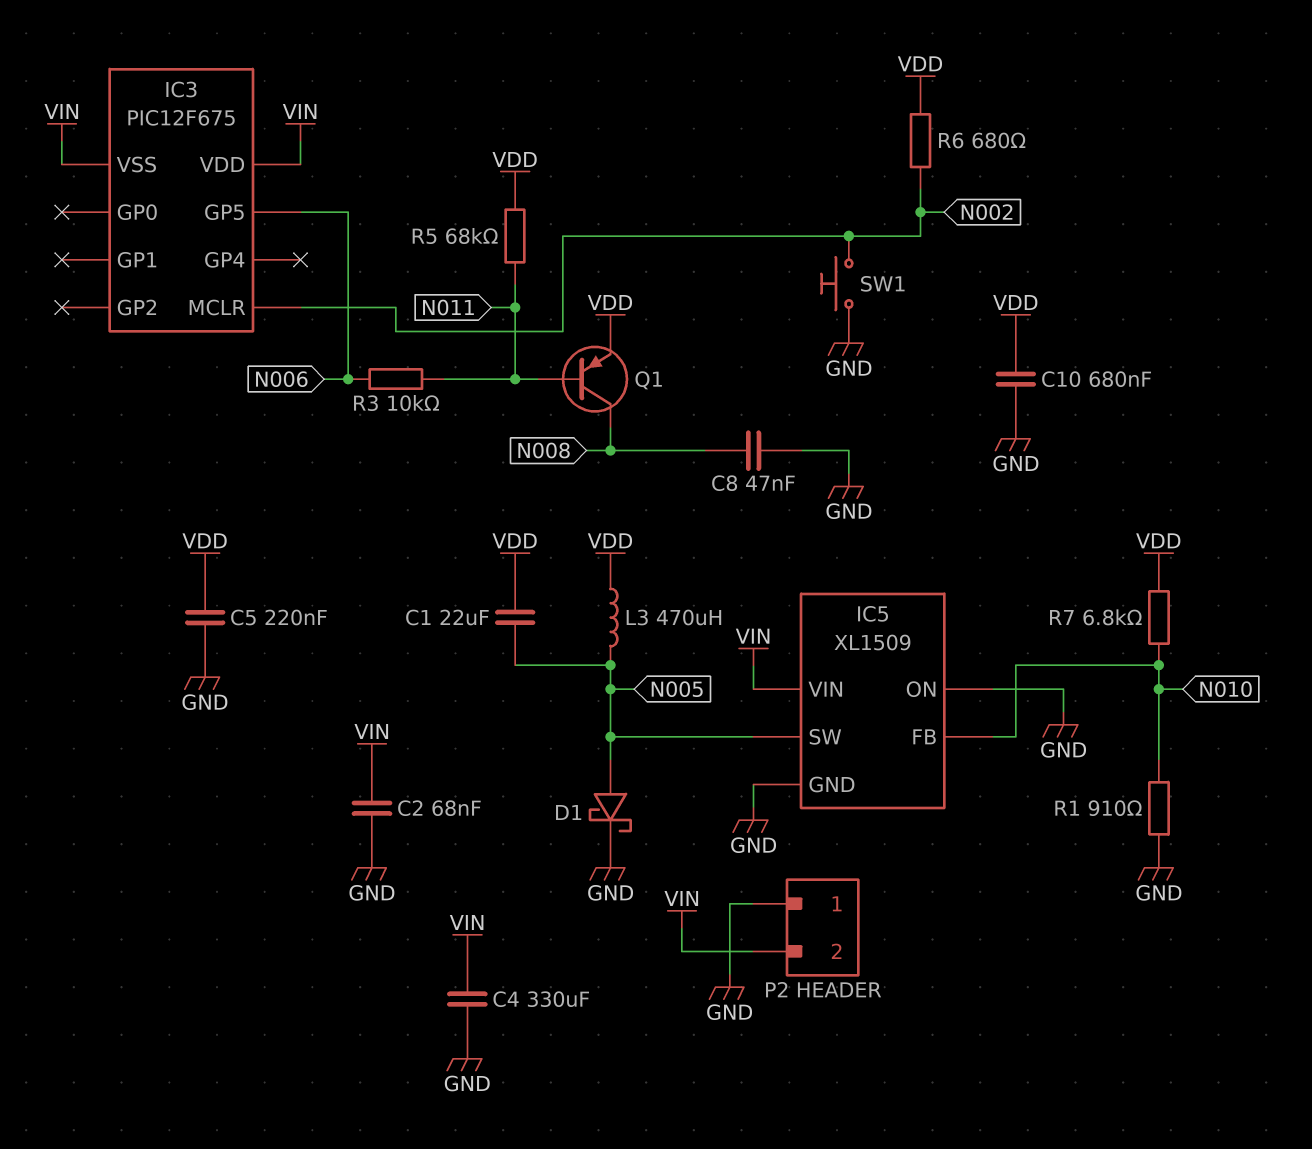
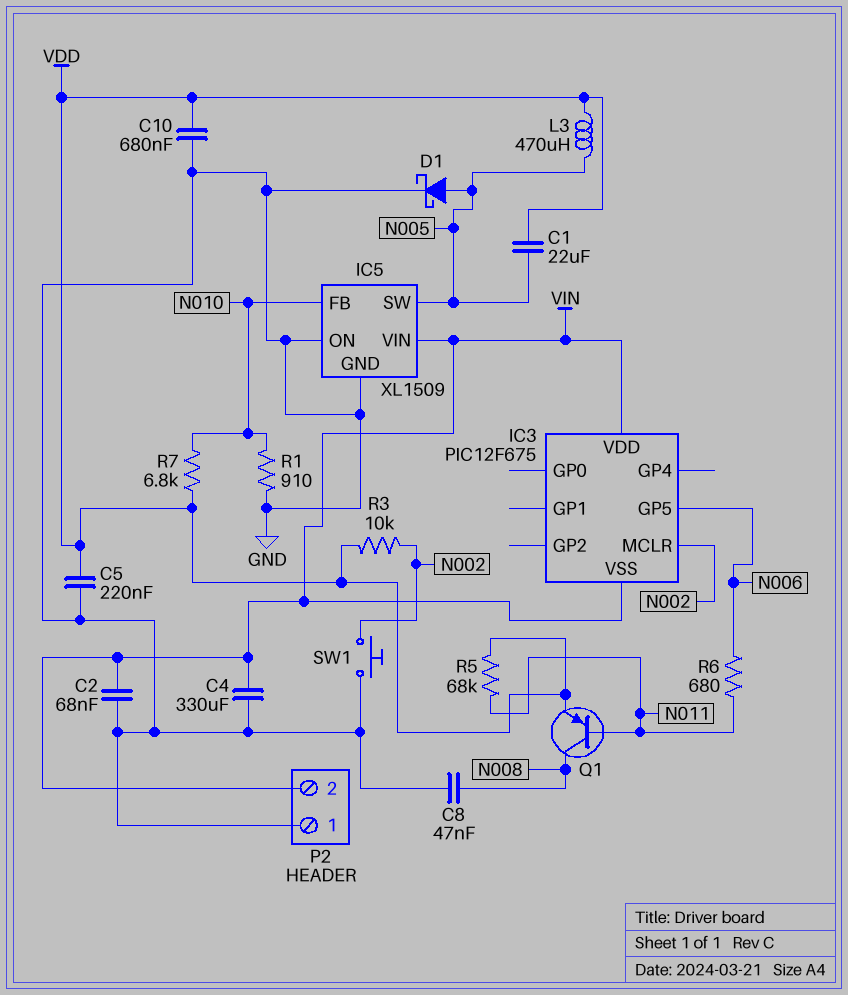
R3: 10k (N006, N011) -> 10k (N002, VDD)
R6: 680 (N002, VDD) -> 680 (N006, N011)

